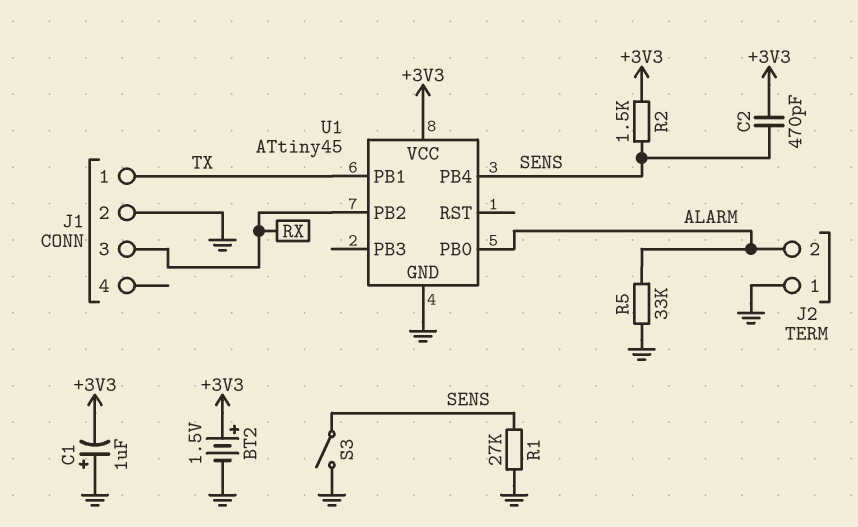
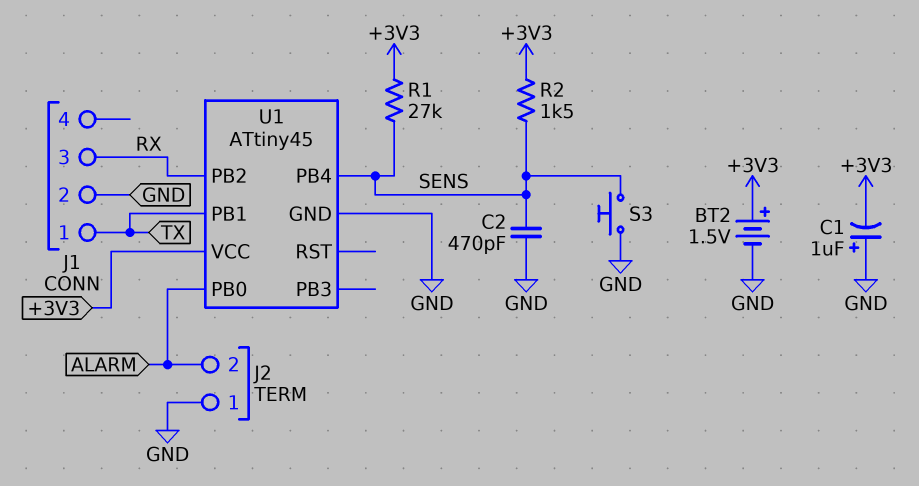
C2: 470pF (+3V3, SENS) -> 470pF (GND, SENS)
R1: 27k (GND, SENS) -> 27k (+3V3, SENS)
R5: 33k (ALARM, GND) -> none
S3: switch (GND, SENS) -> button (GND, SENS)

